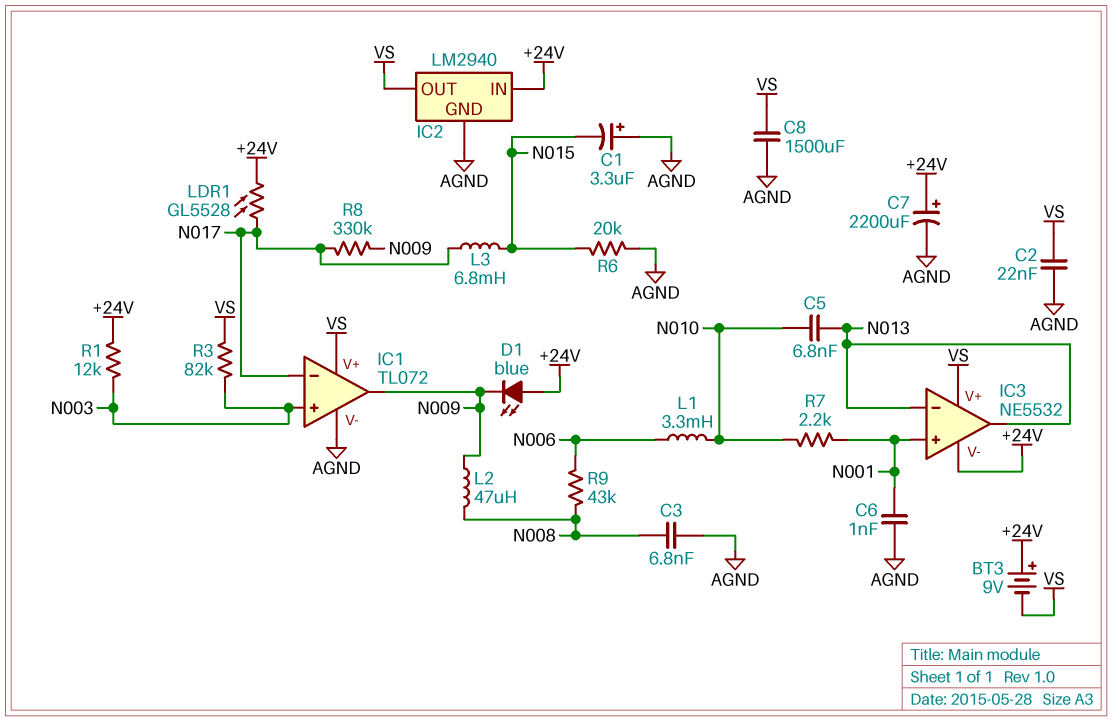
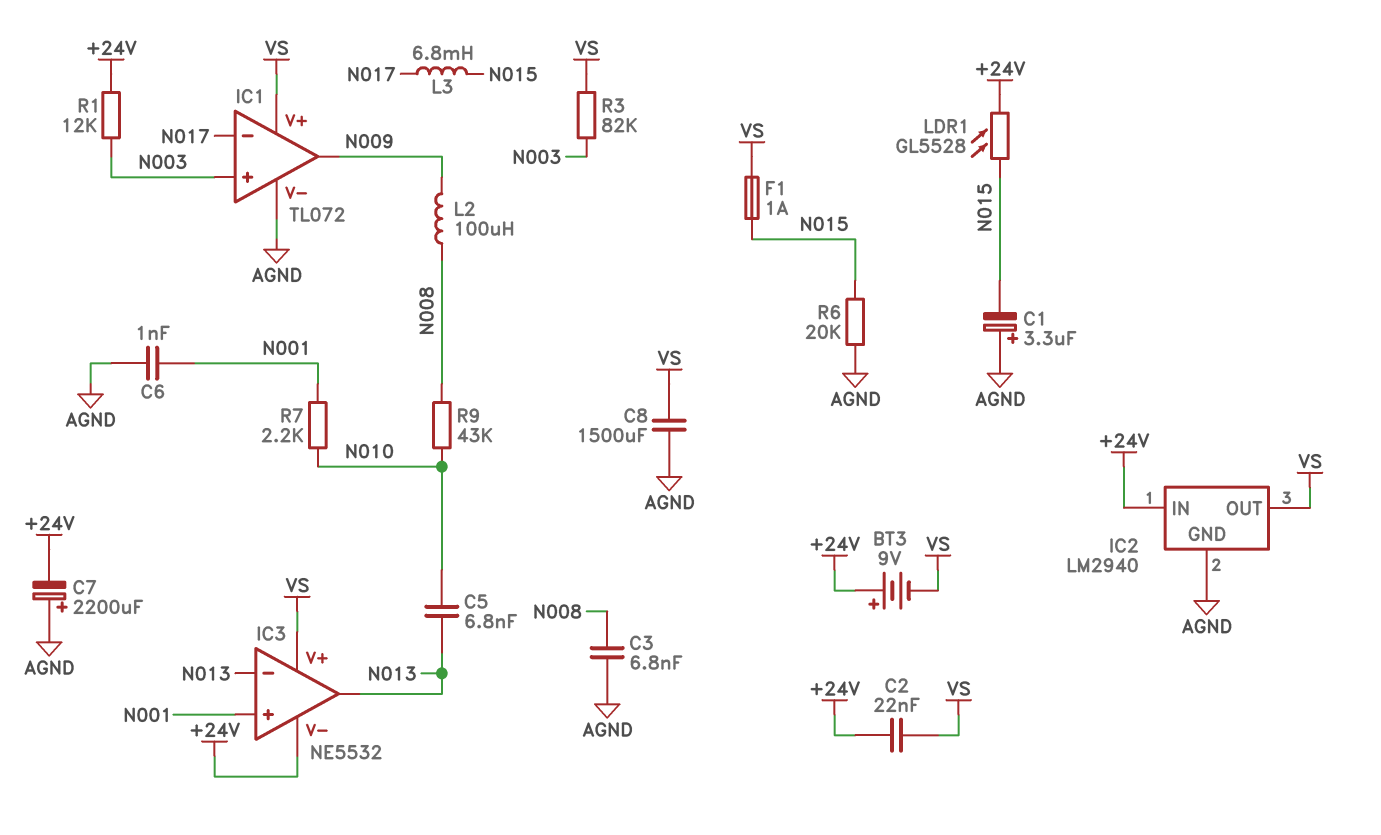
C2: 22nF (AGND, VS) -> 22nF (+24V, VS)
C7: 2200uF (plus +24V, minus AGND) -> 2200uF (plus AGND, minus +24V)
D1: LED blue (A +24V, K N009) -> none
F1: none -> 1A (N015, VS)
L1: 3.3mH (N006, N010) -> none
L2: 47uH (N008, N009) -> 100uH (N008, N009)
LDR1: GL5528 (+24V, N017) -> GL5528 (+24V, N015)
R8: 330k (N009, N017) -> none
R9: 43k (N006, N008) -> 43k (N008, N010)

